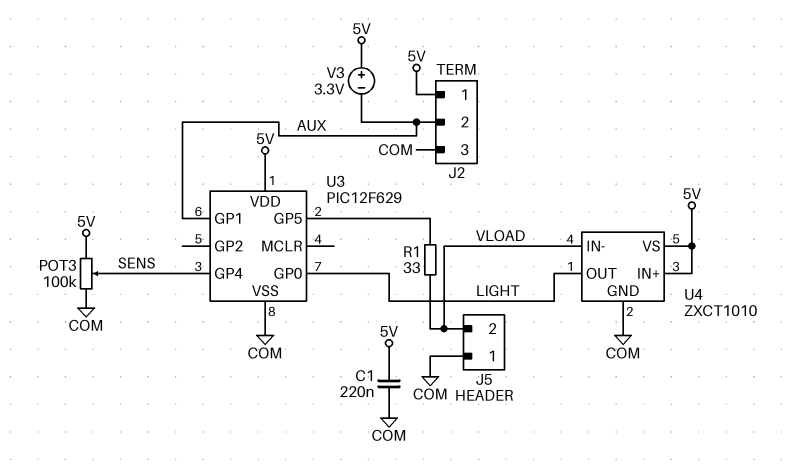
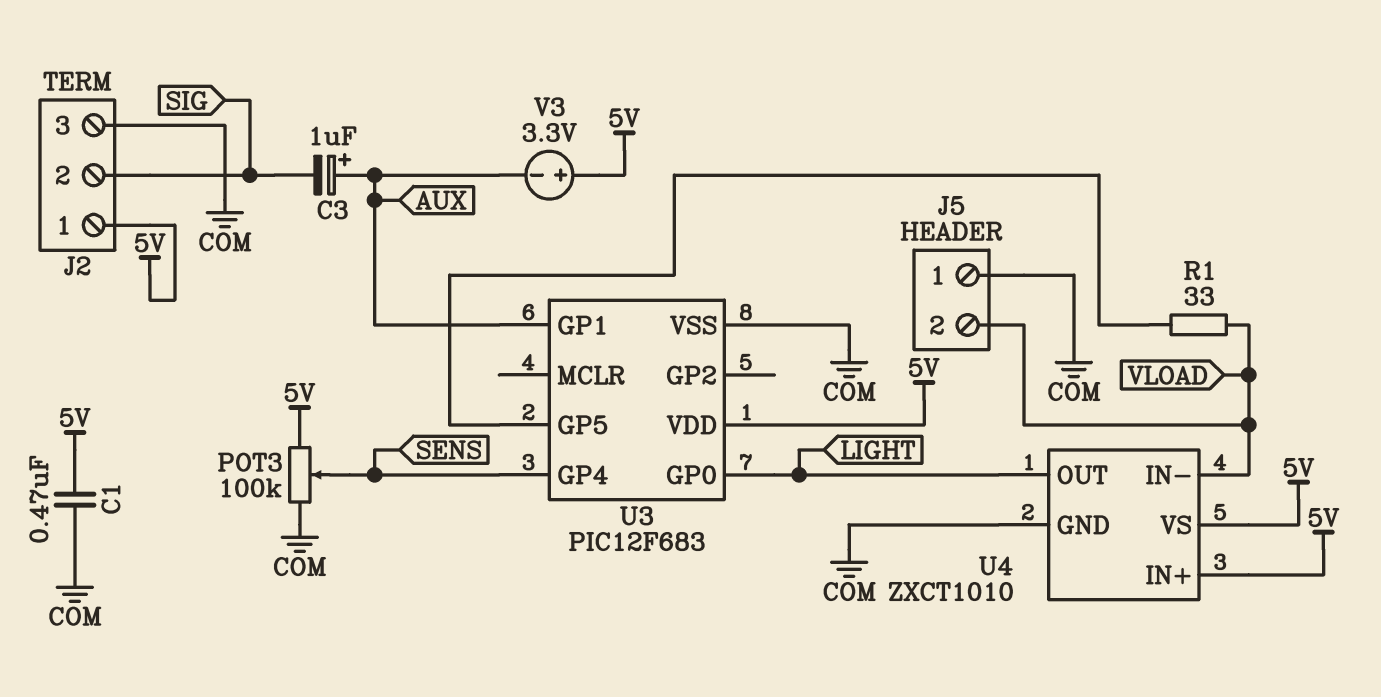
C1: 220nF (5V, COM) -> 470nF (5V, COM)
C3: none -> 1uF (plus AUX, minus SIG)
J2 pin 2: AUX -> SIG
U3: PIC12F629 -> PIC12F683

